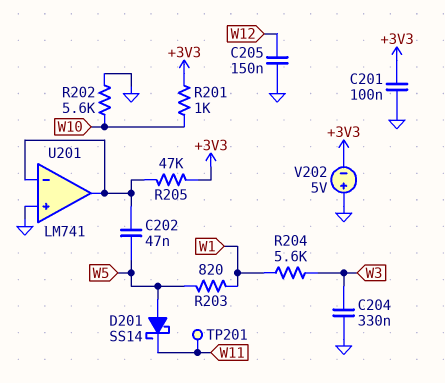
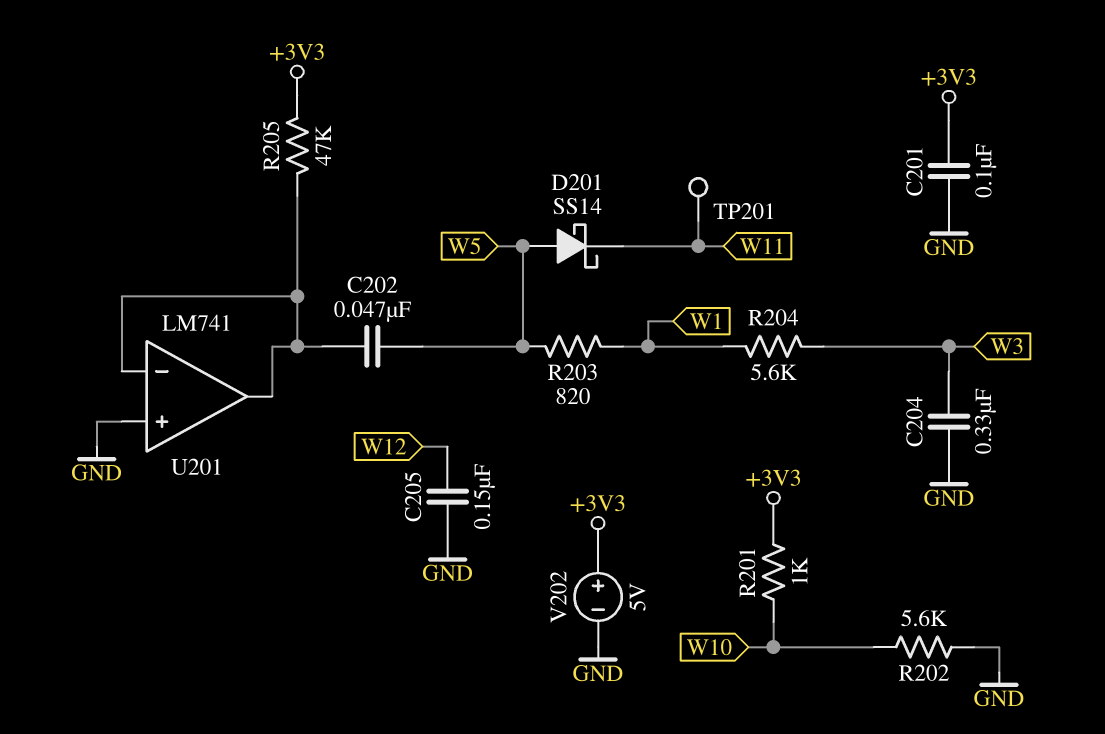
V202: 5V (plus GND, minus +3V3) -> 5V (plus +3V3, minus GND)

